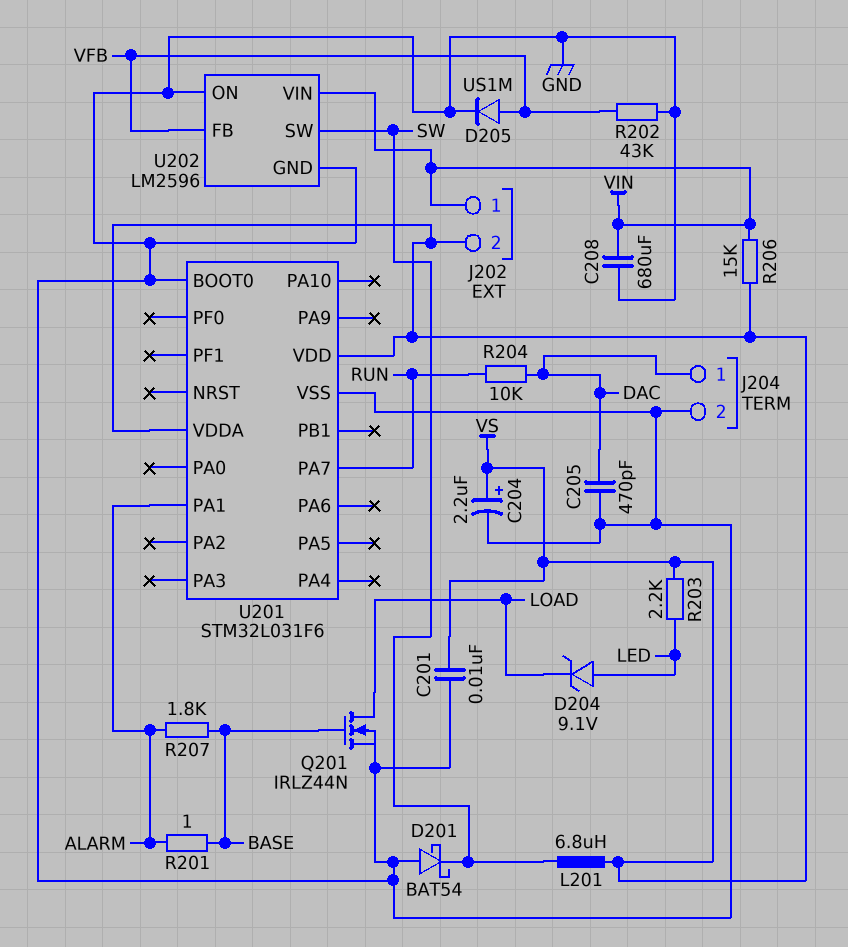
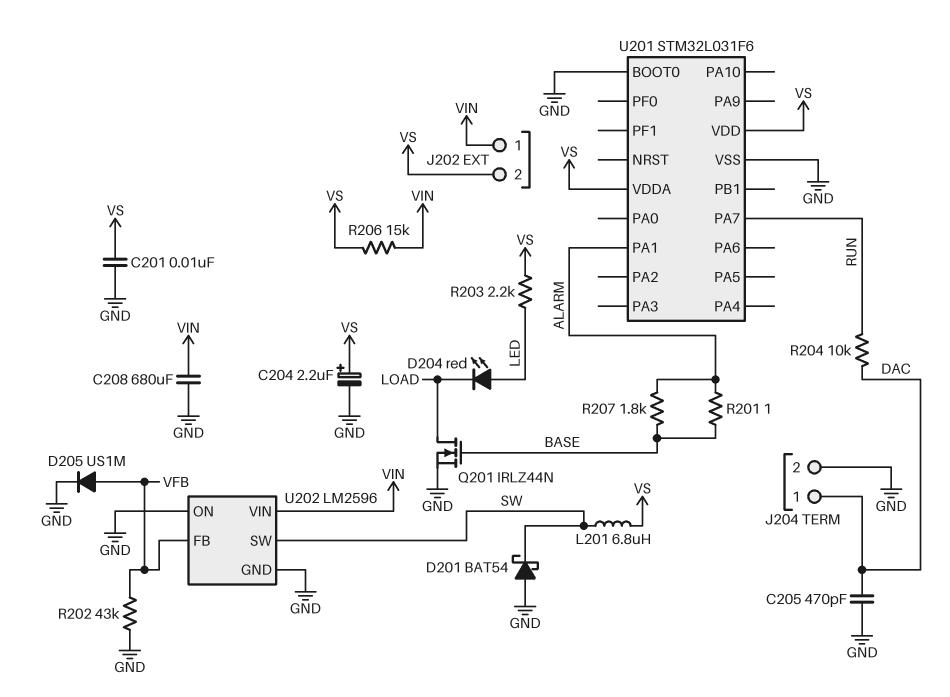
D204: zener 9.1V (A LED, K LOAD) -> LED red (A LED, K LOAD)

